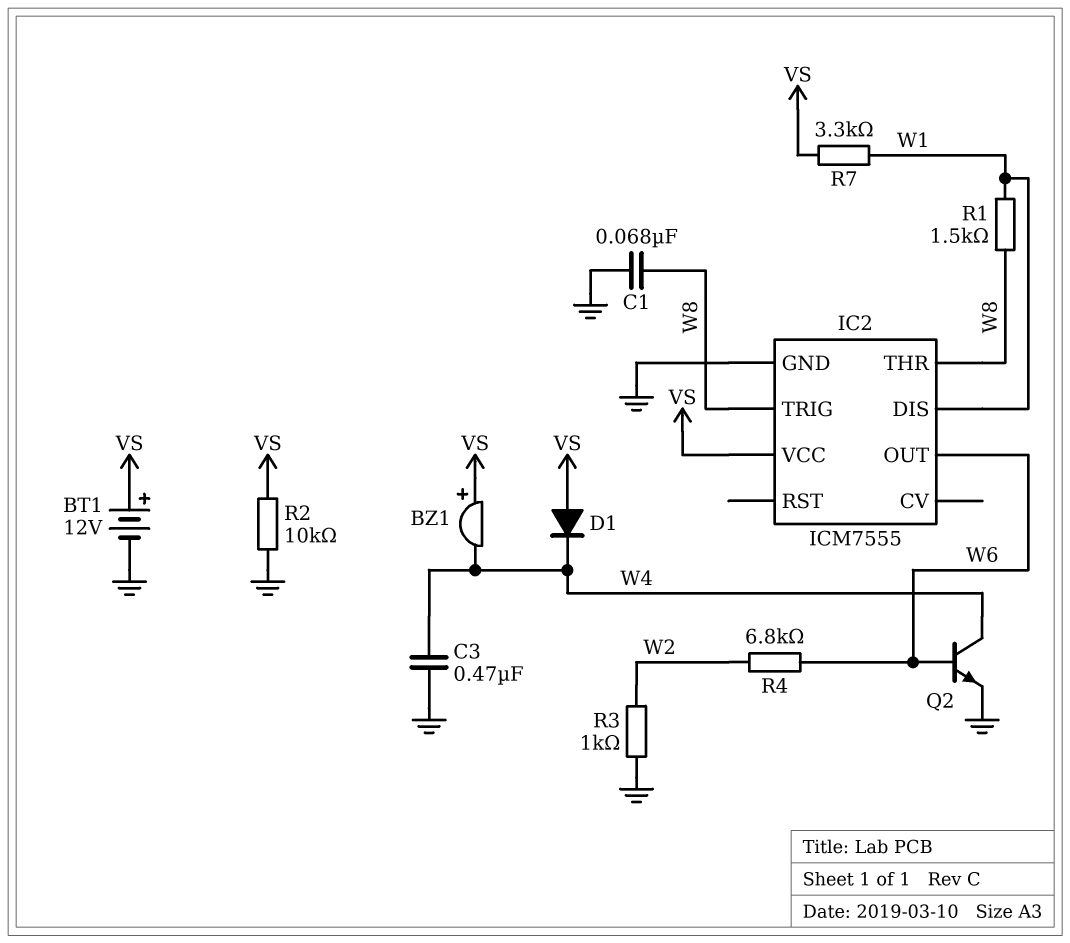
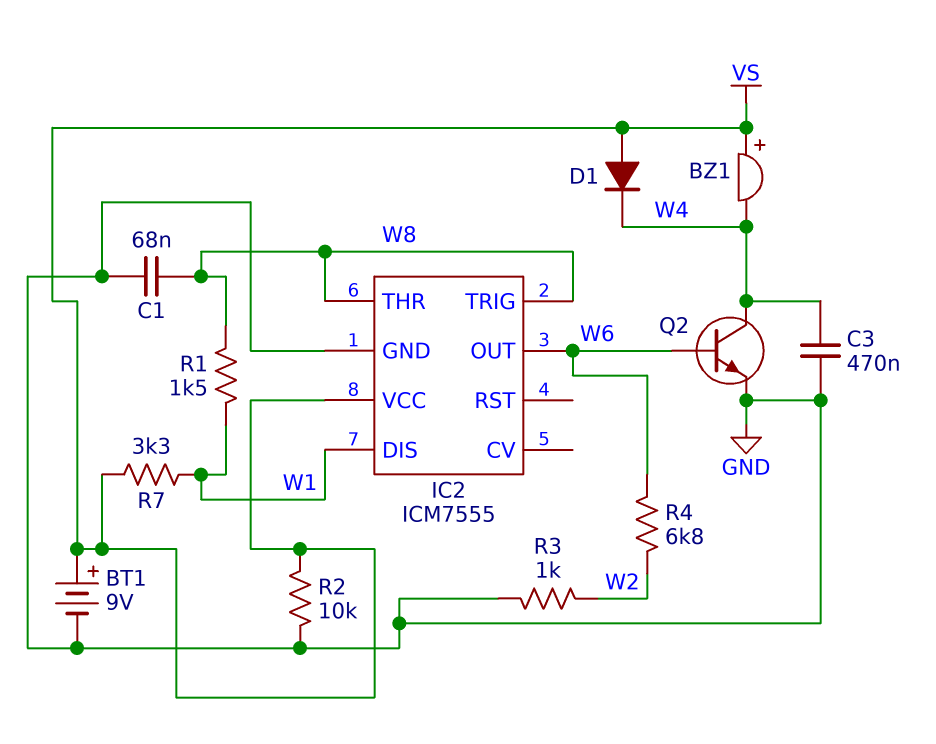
BT1: 12V (plus VS, minus GND) -> 9V (plus VS, minus GND)

